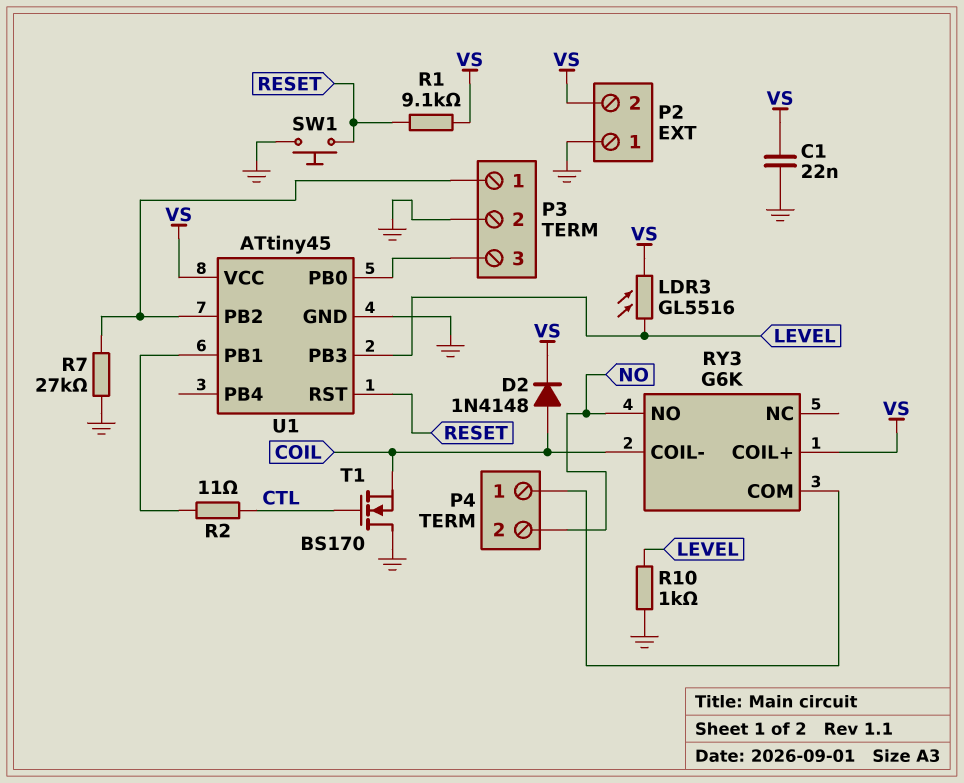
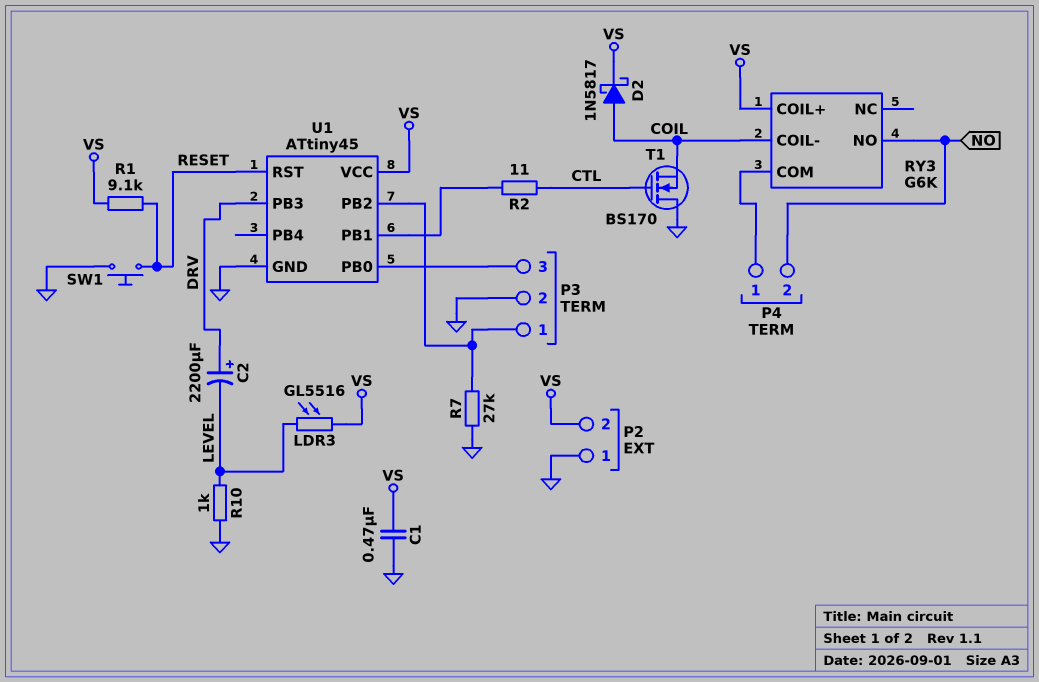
C1: 22nF (GND, VS) -> 470nF (GND, VS)
C2: none -> 2200uF (plus DRV, minus LEVEL)
D2: diode 1N4148 (A COIL, K VS) -> schottky 1N5817 (A COIL, K VS)
U1 pin PB3: LEVEL -> DRV

